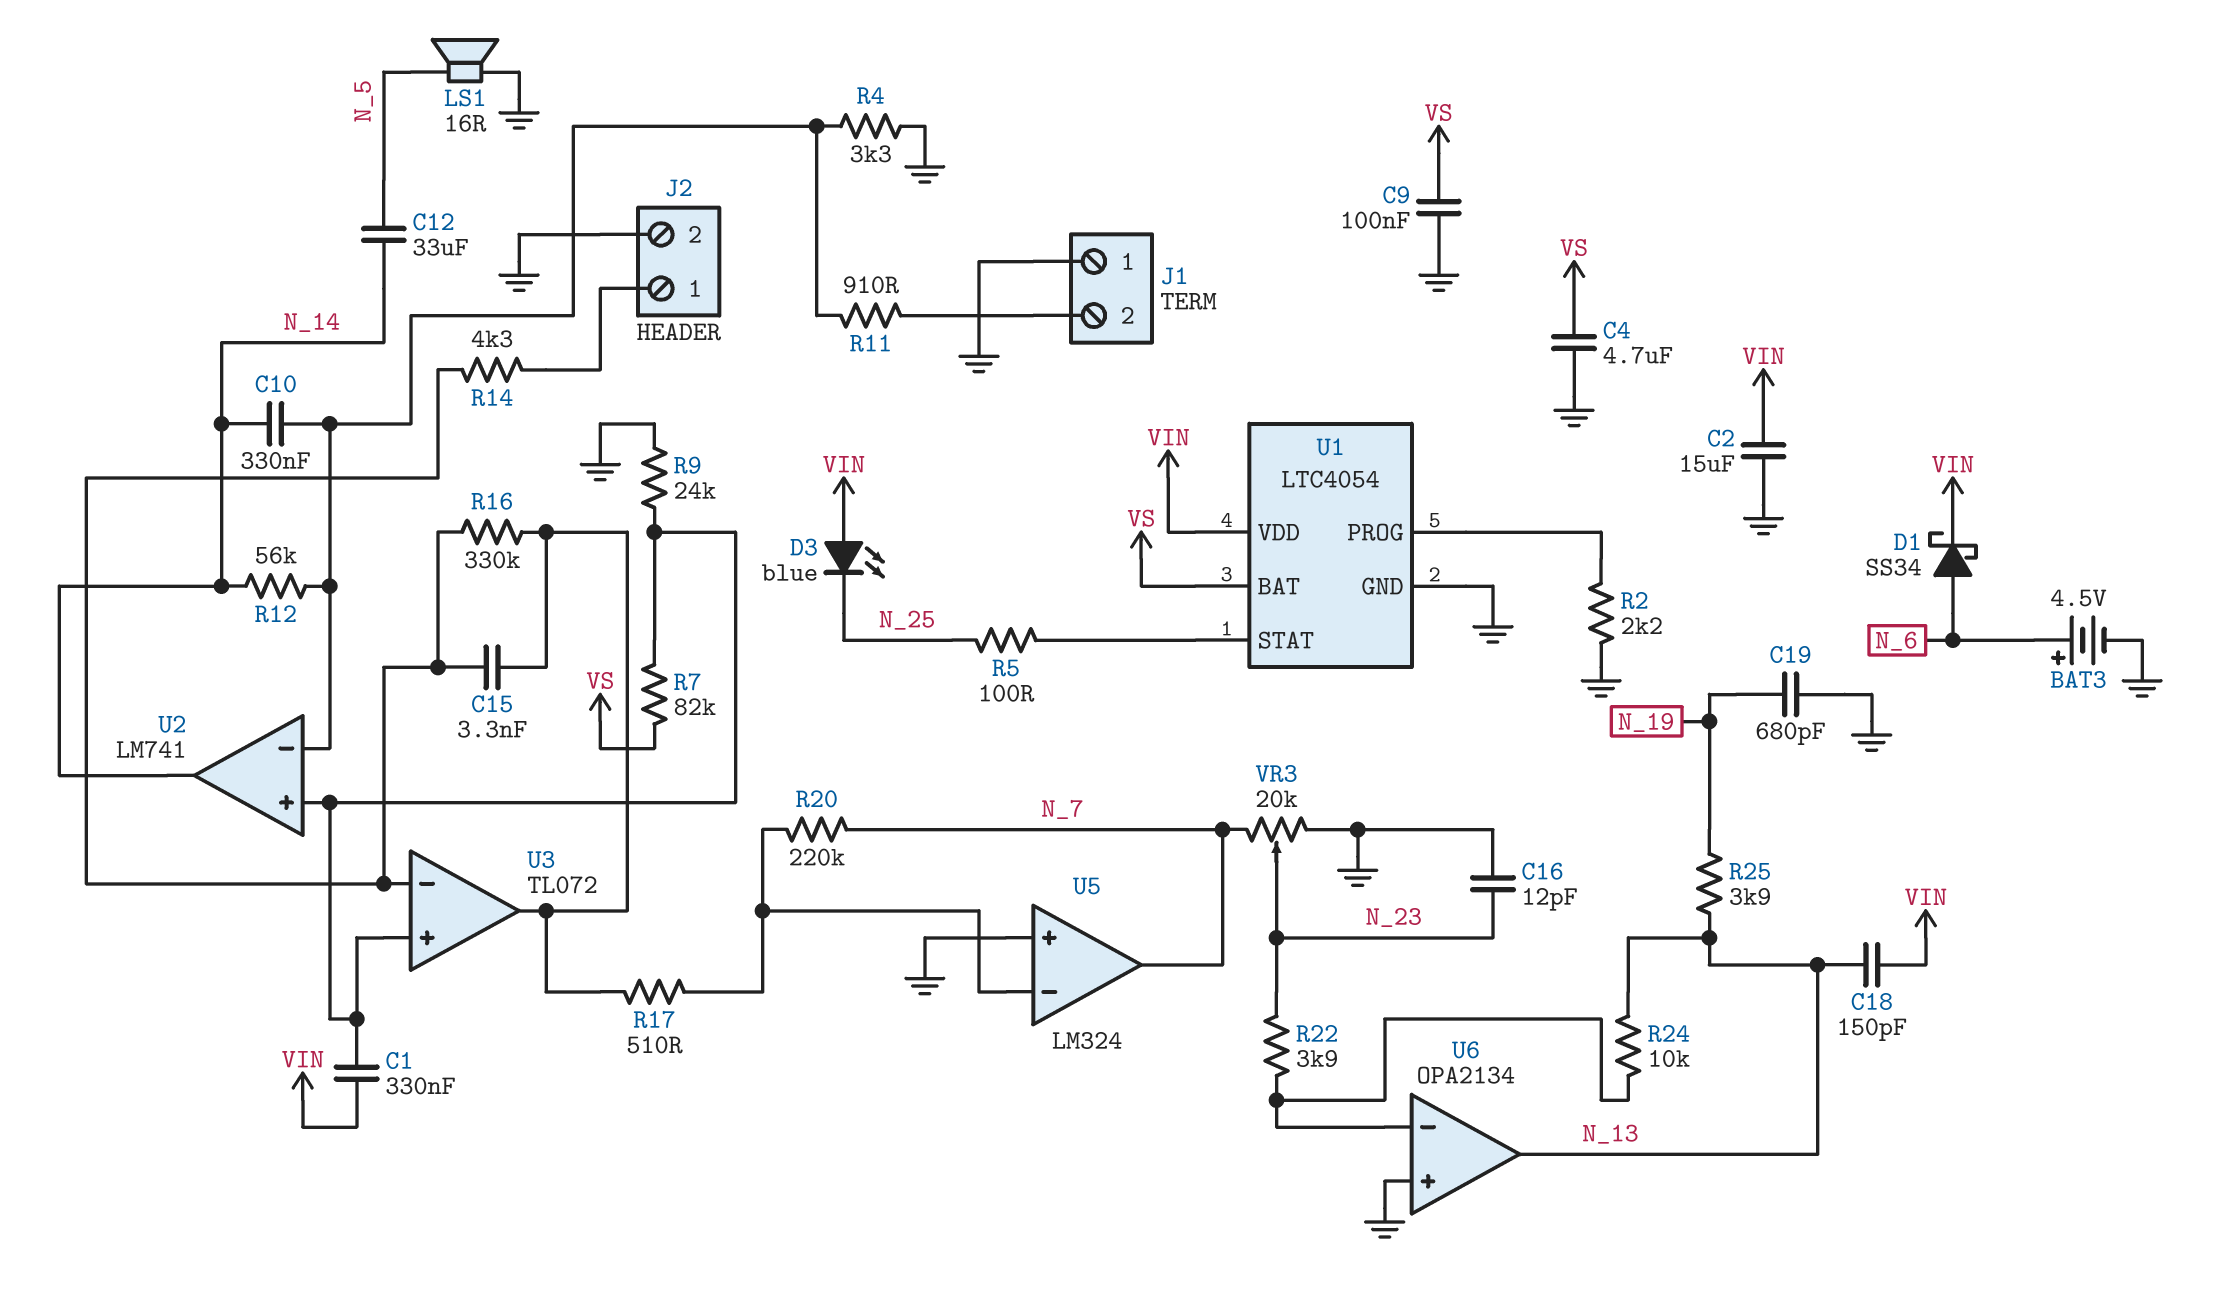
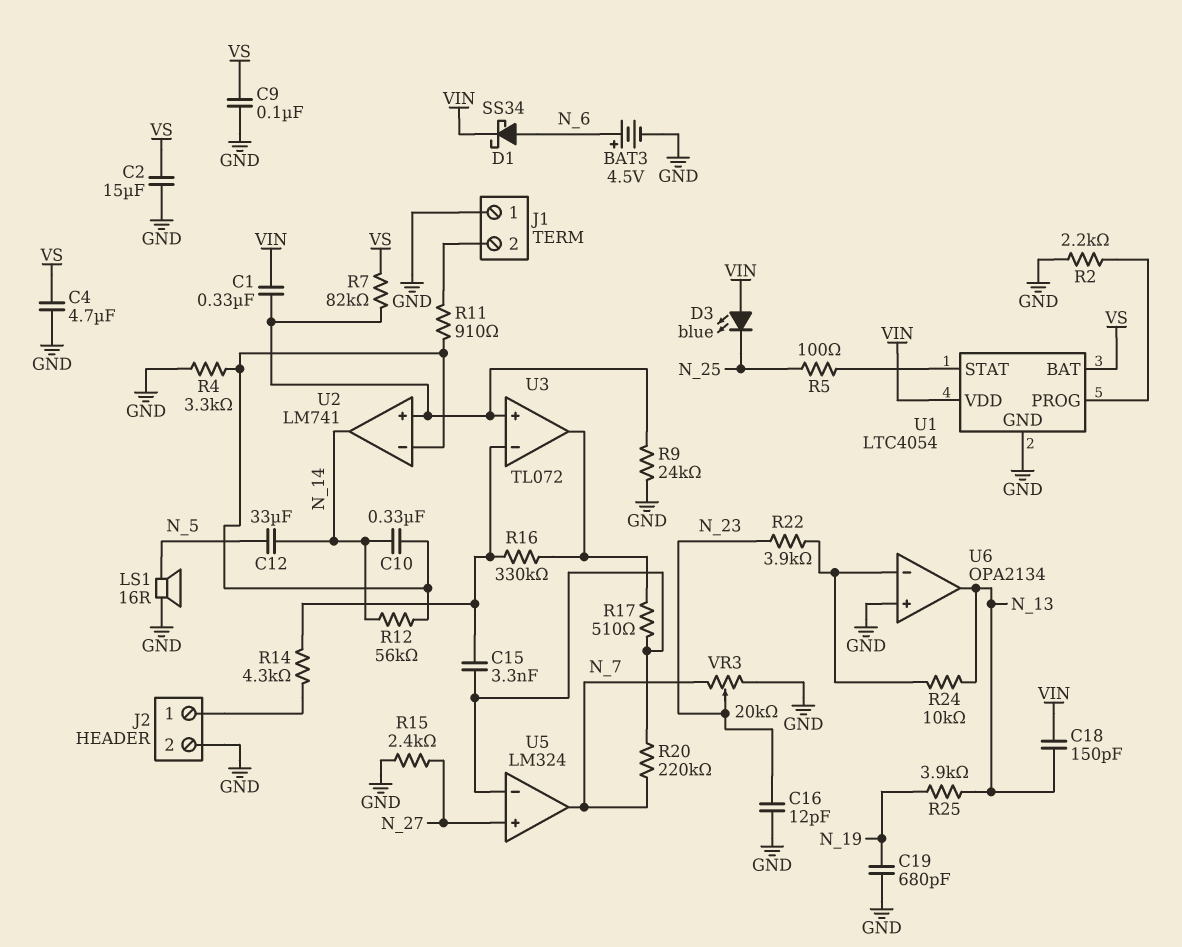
C2: 15uF (GND, VIN) -> 15uF (GND, VS)
C15: 3.3nF (U3/in-, U3/out) -> 3.3nF (U3/in-, U5/in-)
R15: none -> 2.4k (GND, N_27)
U5 pin in+: GND -> N_27

